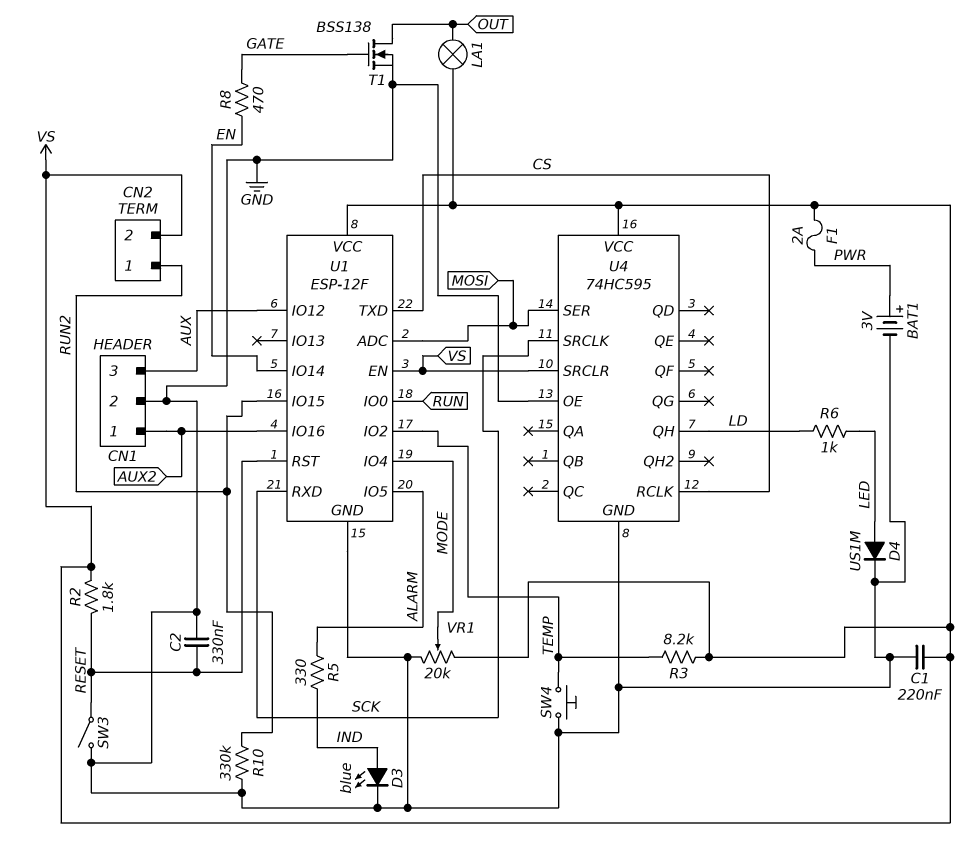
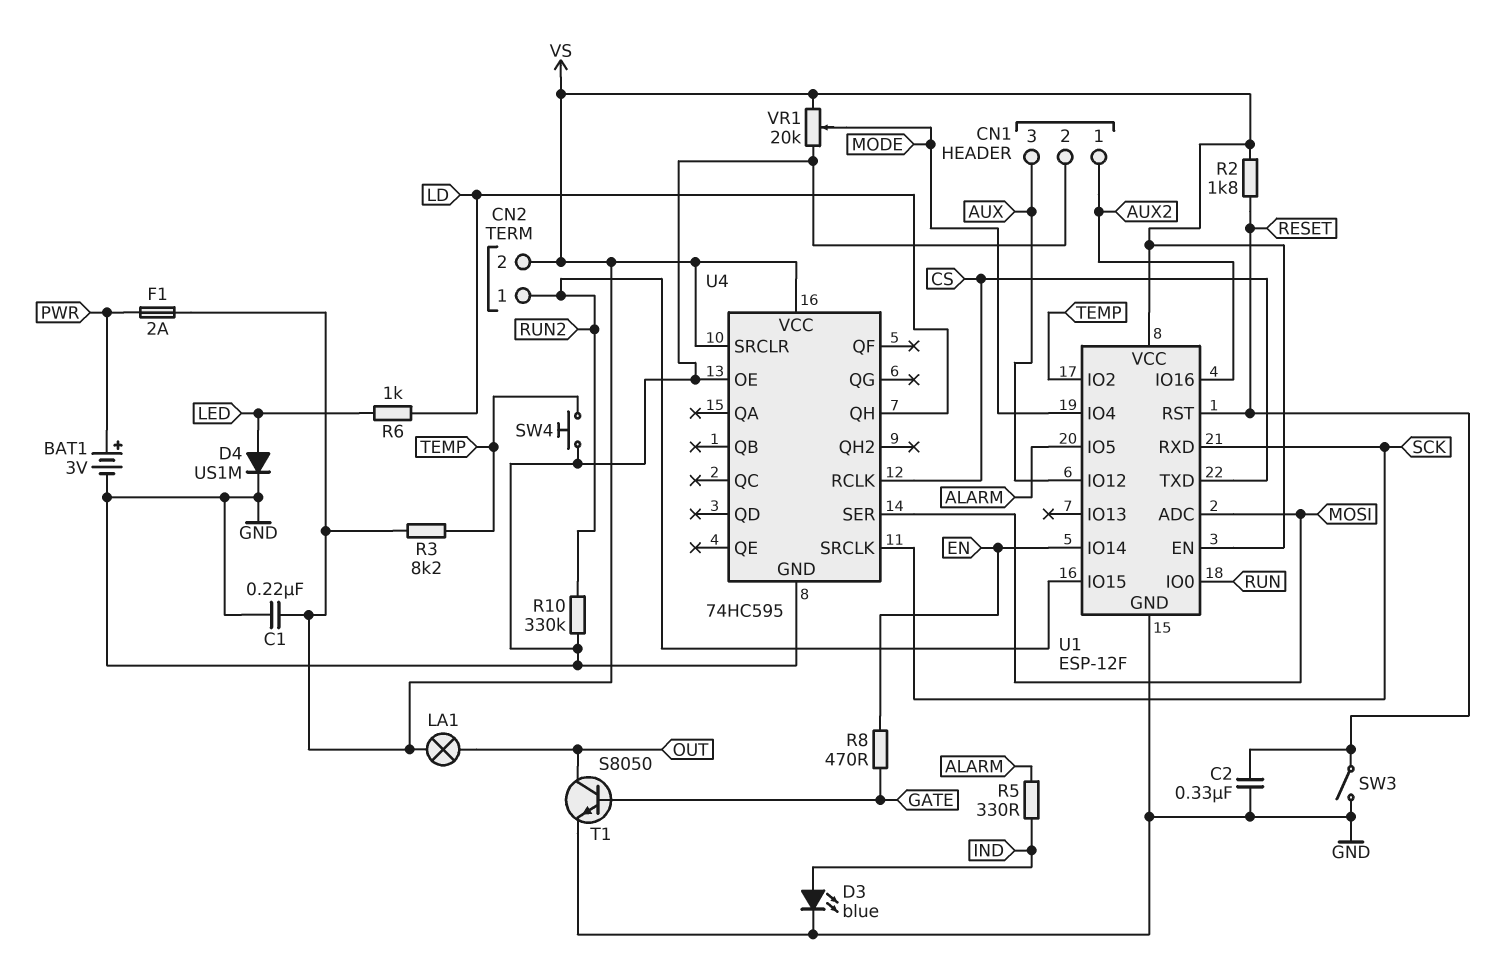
T1: NMOS BSS138 (G GATE, D OUT, S GND) -> NPN S8050 (B GATE, C OUT, E GND)

